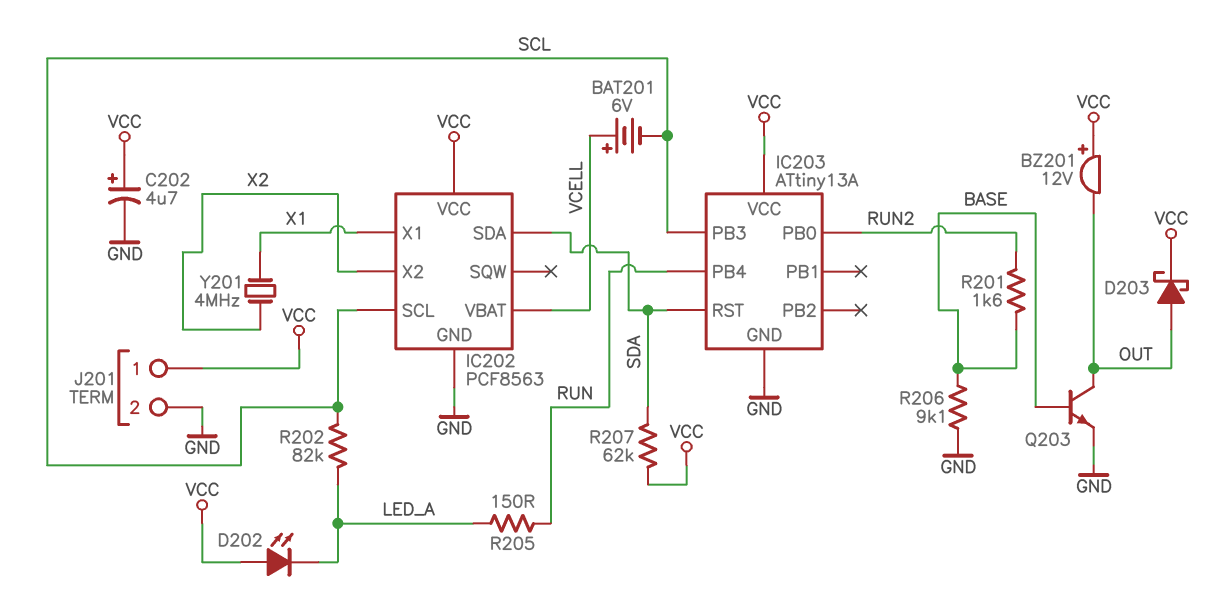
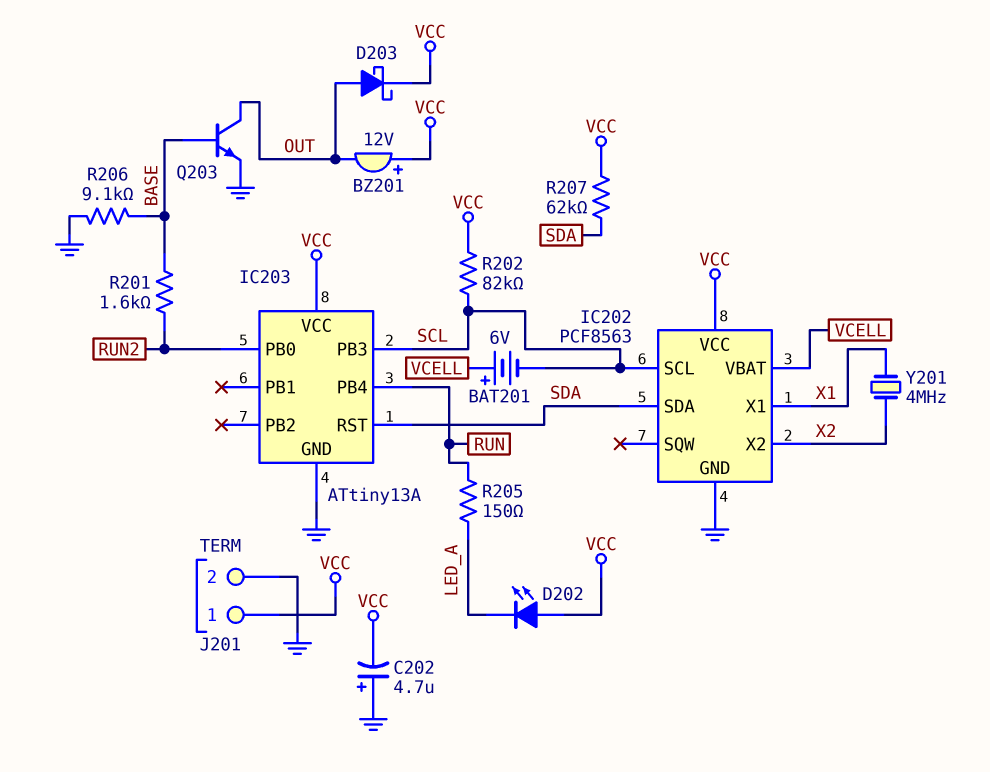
C202: 4.7uF (plus VCC, minus GND) -> 4.7uF (plus GND, minus VCC)
R202: 82k (LED_A, SCL) -> 82k (SCL, VCC)

